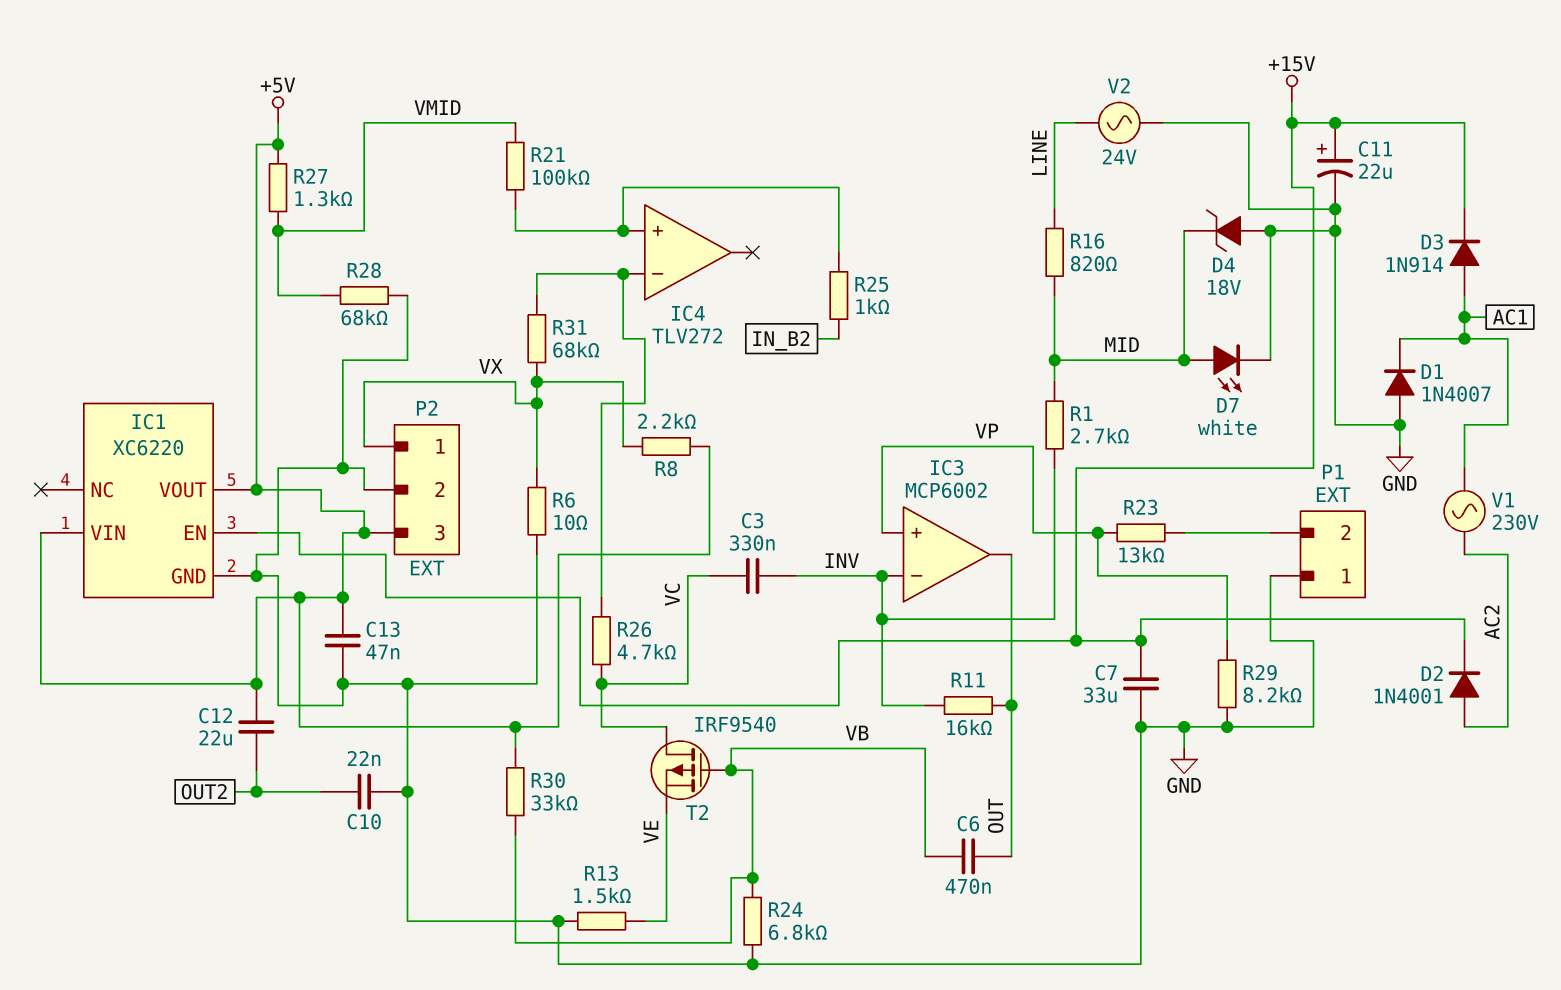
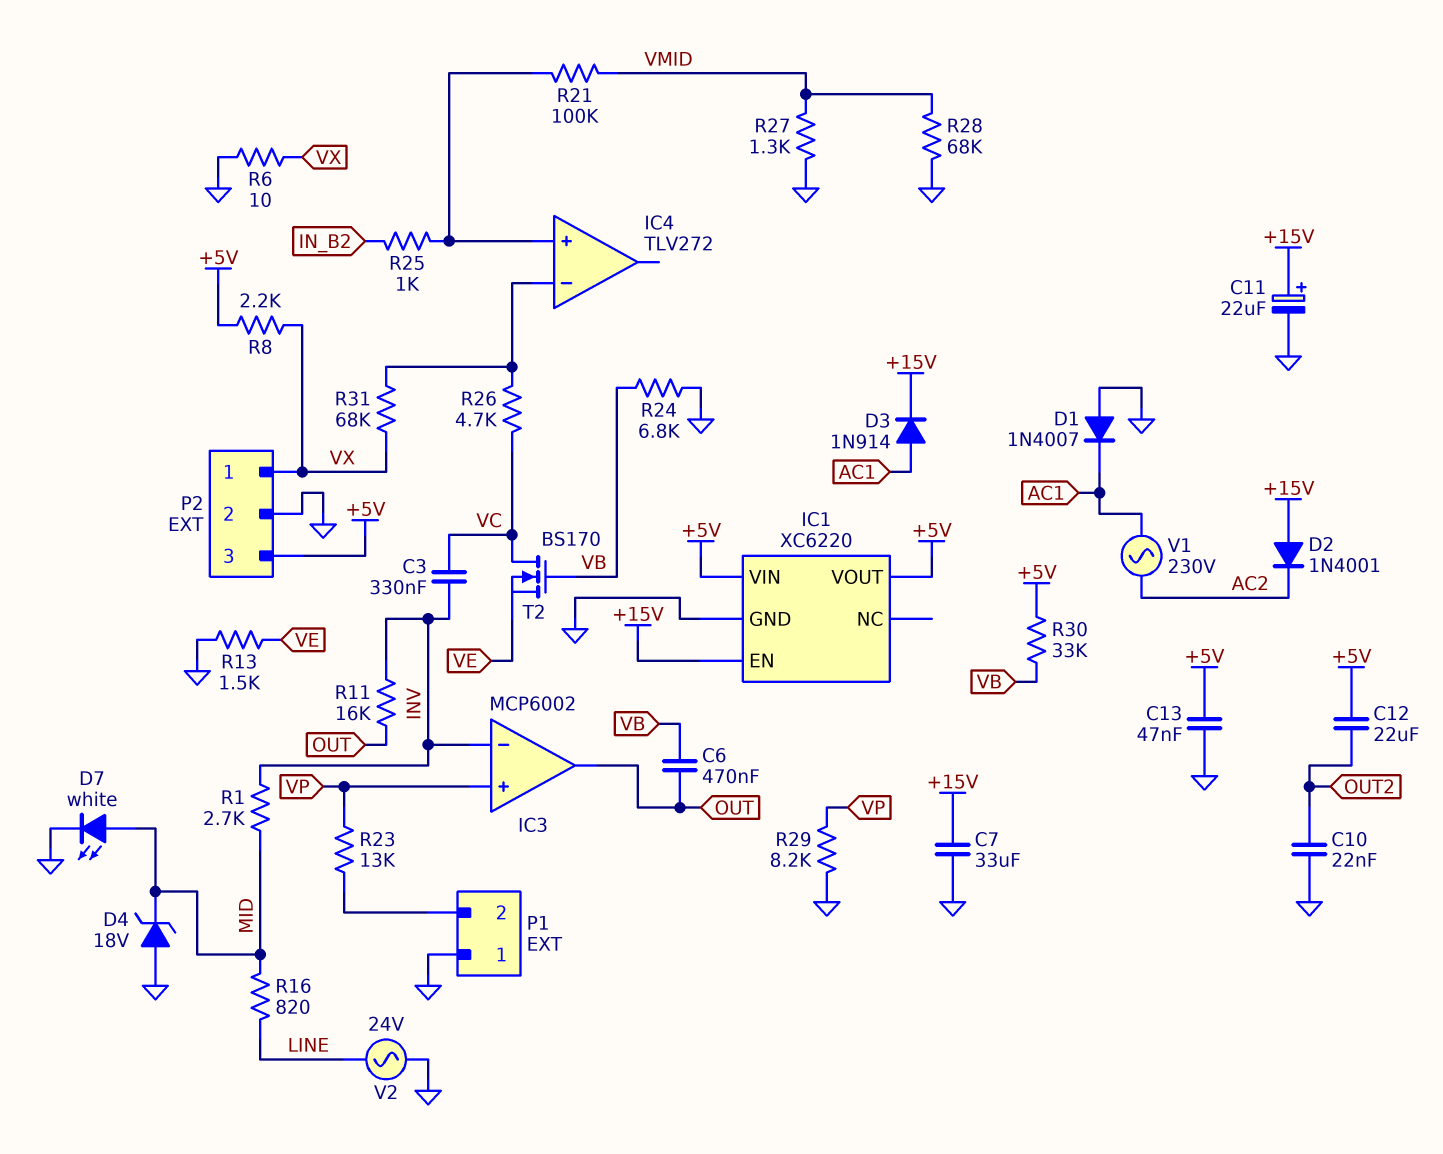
D2: diode 1N4001 (A AC2, K +15V) -> diode 1N4001 (A +15V, K AC2)
R27: 1.3k (+5V, VMID) -> 1.3k (GND, VMID)
T2: PMOS IRF9540 (G VB, D VC, S VE) -> NMOS BS170 (G VB, D VC, S VE)

